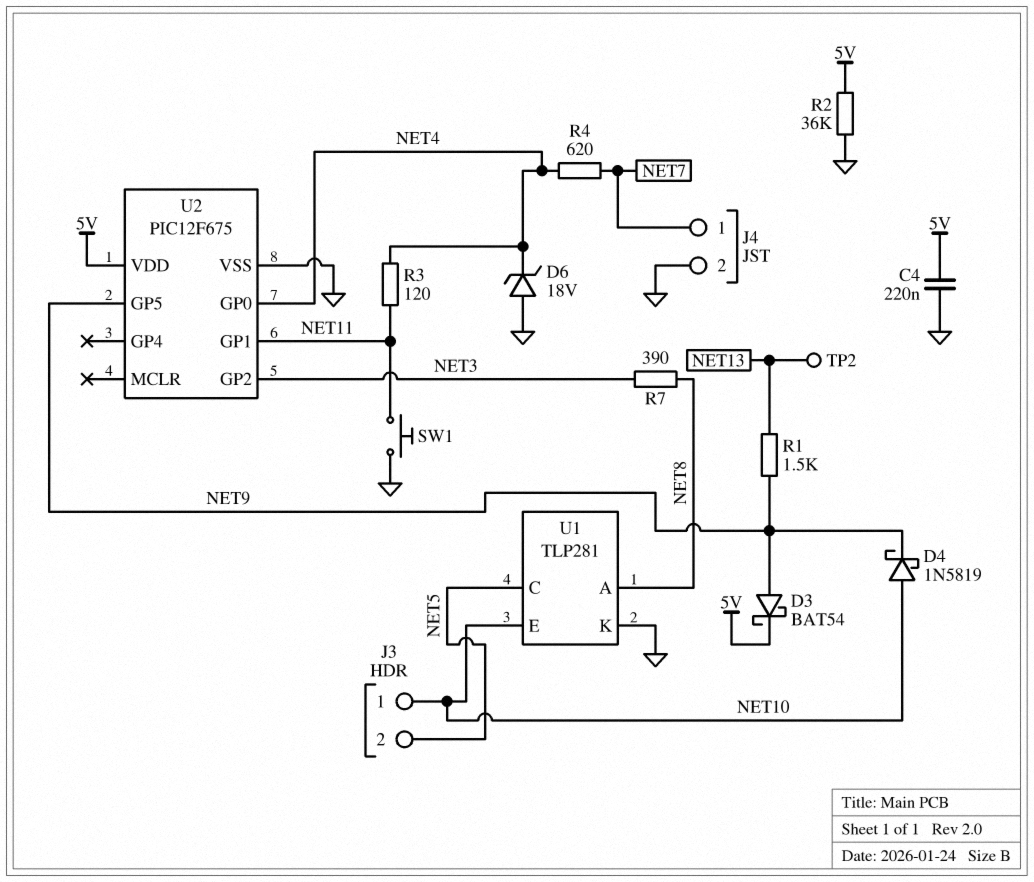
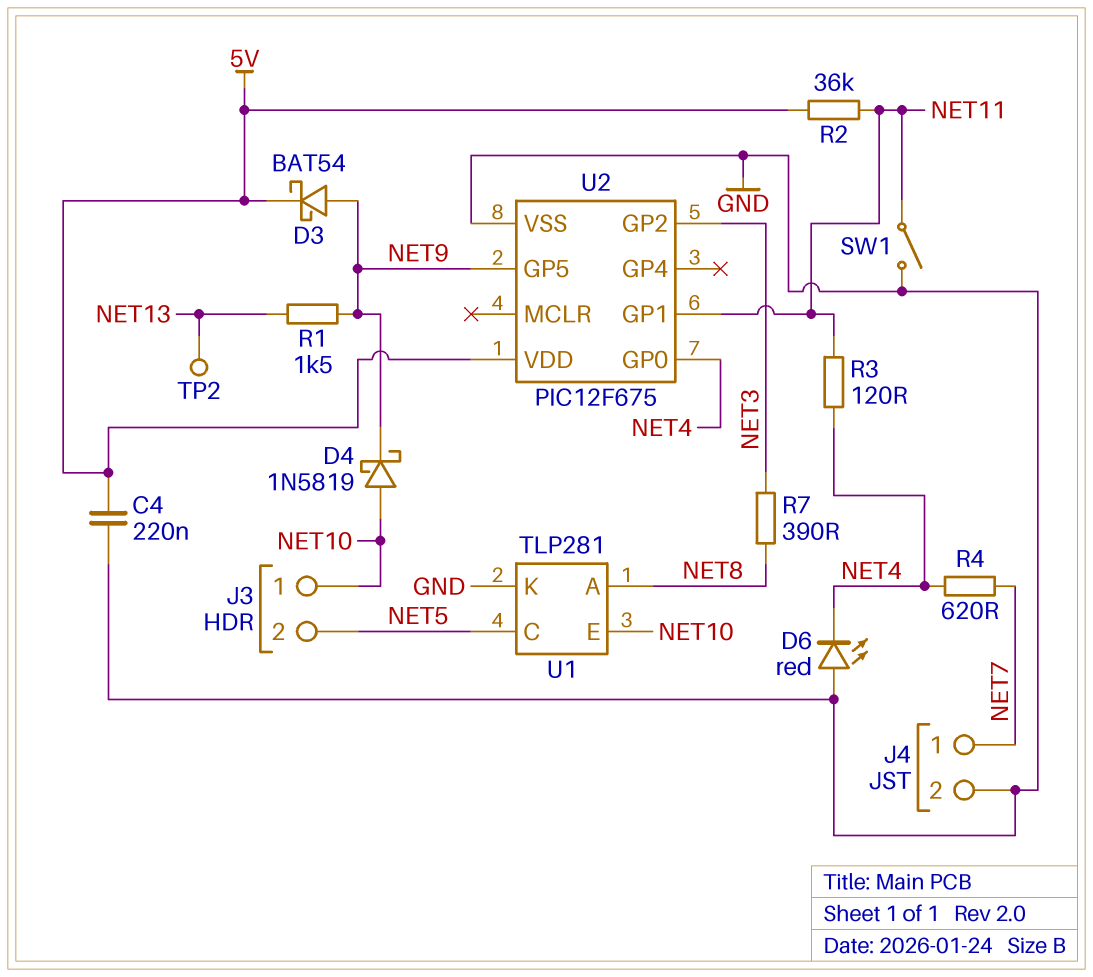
D6: zener 18V (A GND, K NET4) -> LED red (A GND, K NET4)
R2: 36k (5V, GND) -> 36k (5V, NET11)
SW1: button (GND, NET11) -> switch (GND, NET11)

